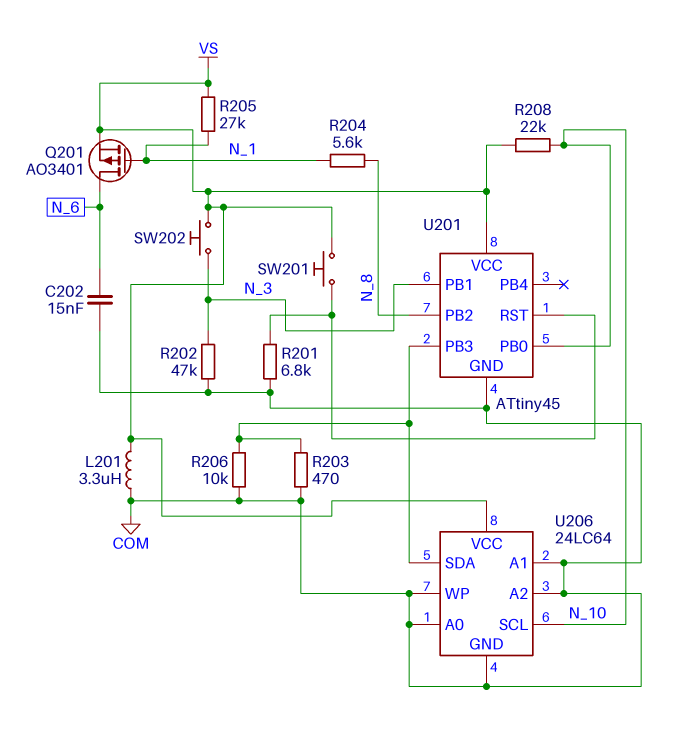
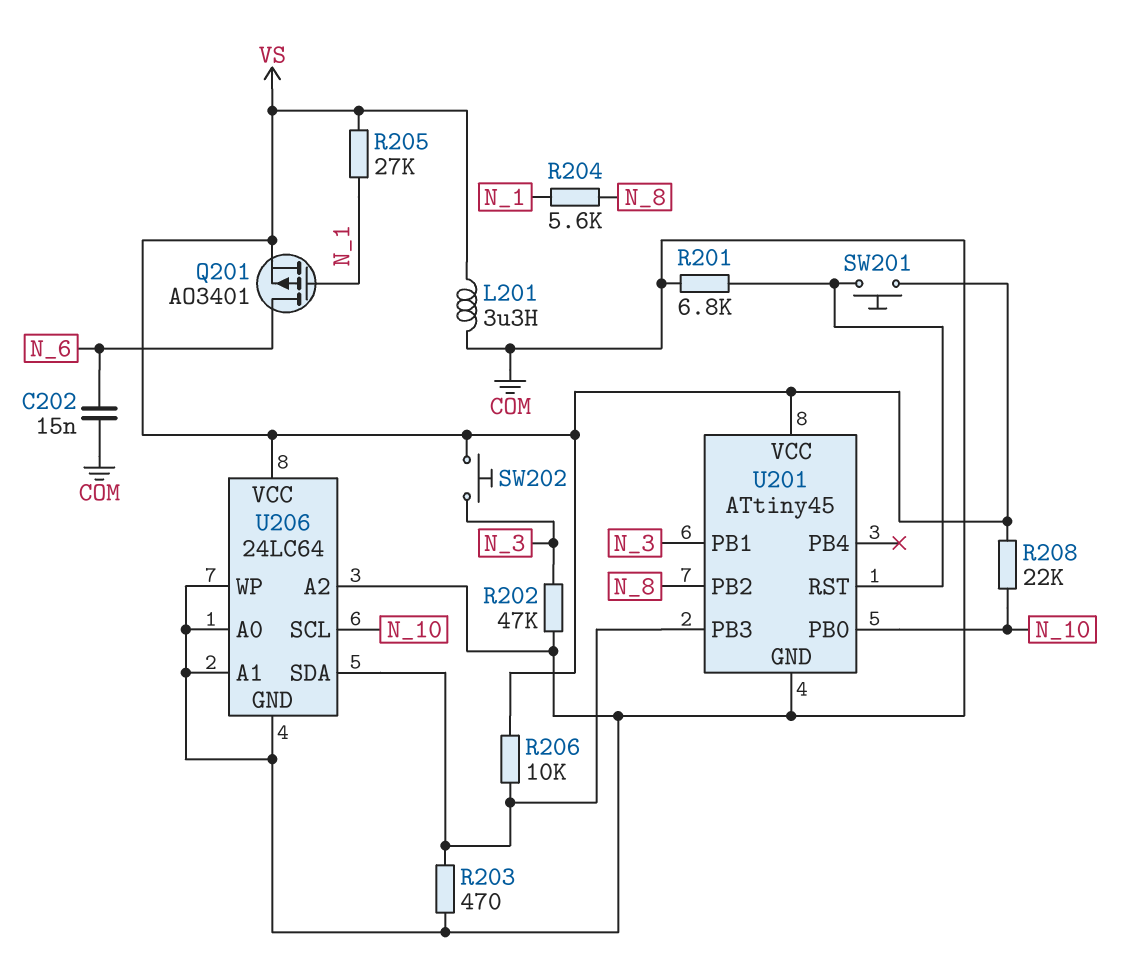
R206: 10k (COM, U201/PB3) -> 10k (U201/PB3, VS)

